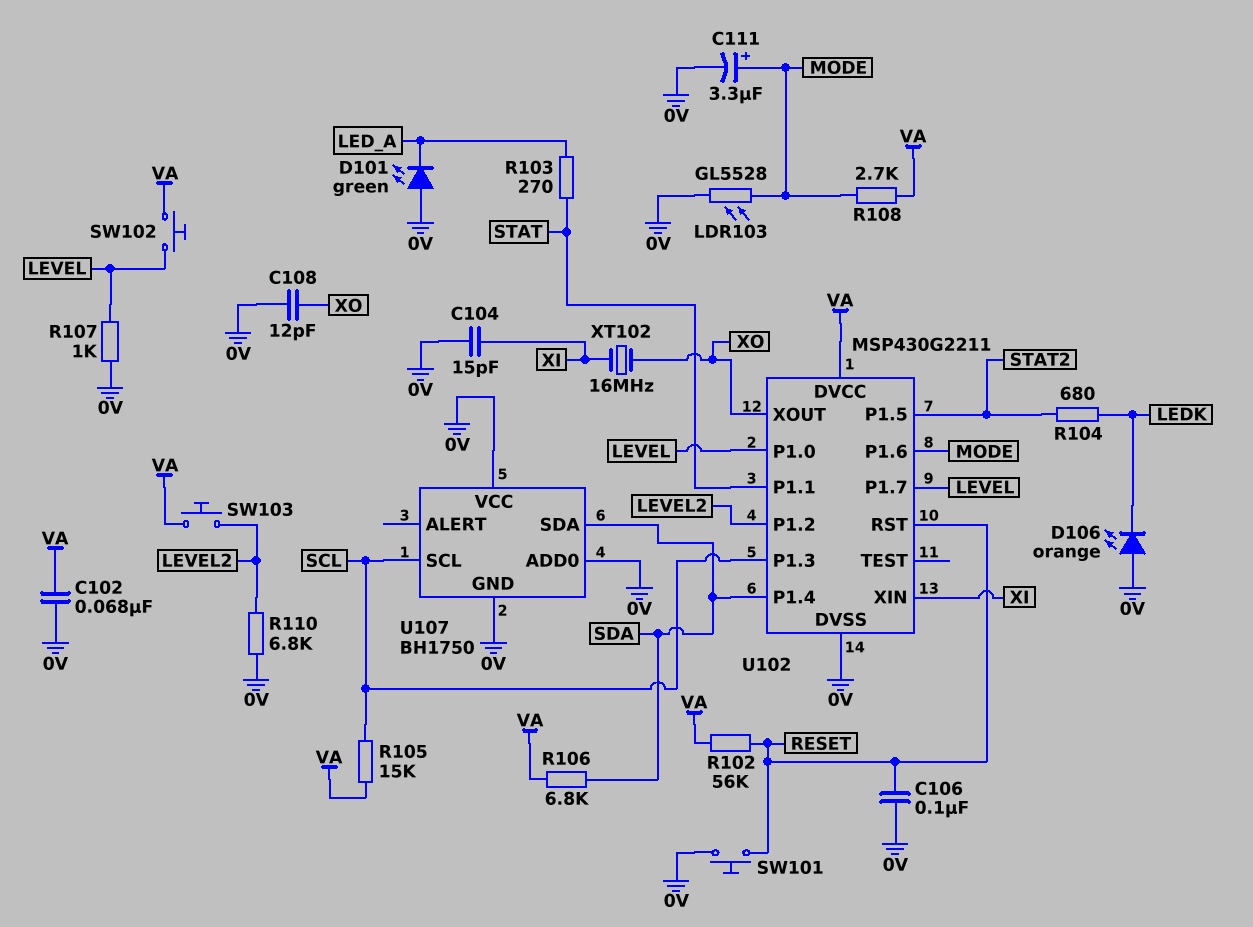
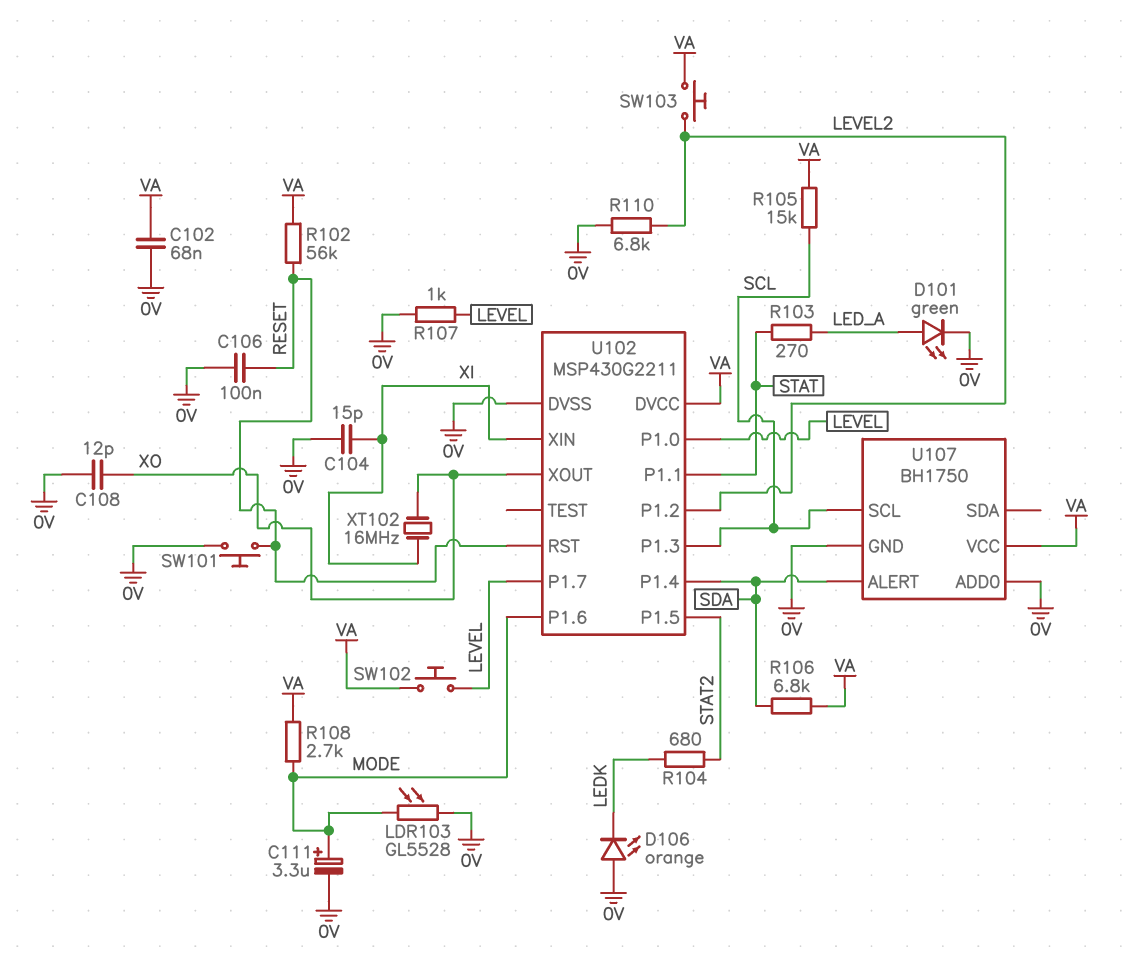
D101: LED green (A 0V, K LED_A) -> LED green (A LED_A, K 0V)
U107 pin ALERT: none -> SDA
U107 pin SDA: SDA -> none
U107 pin VCC: 0V -> VA

